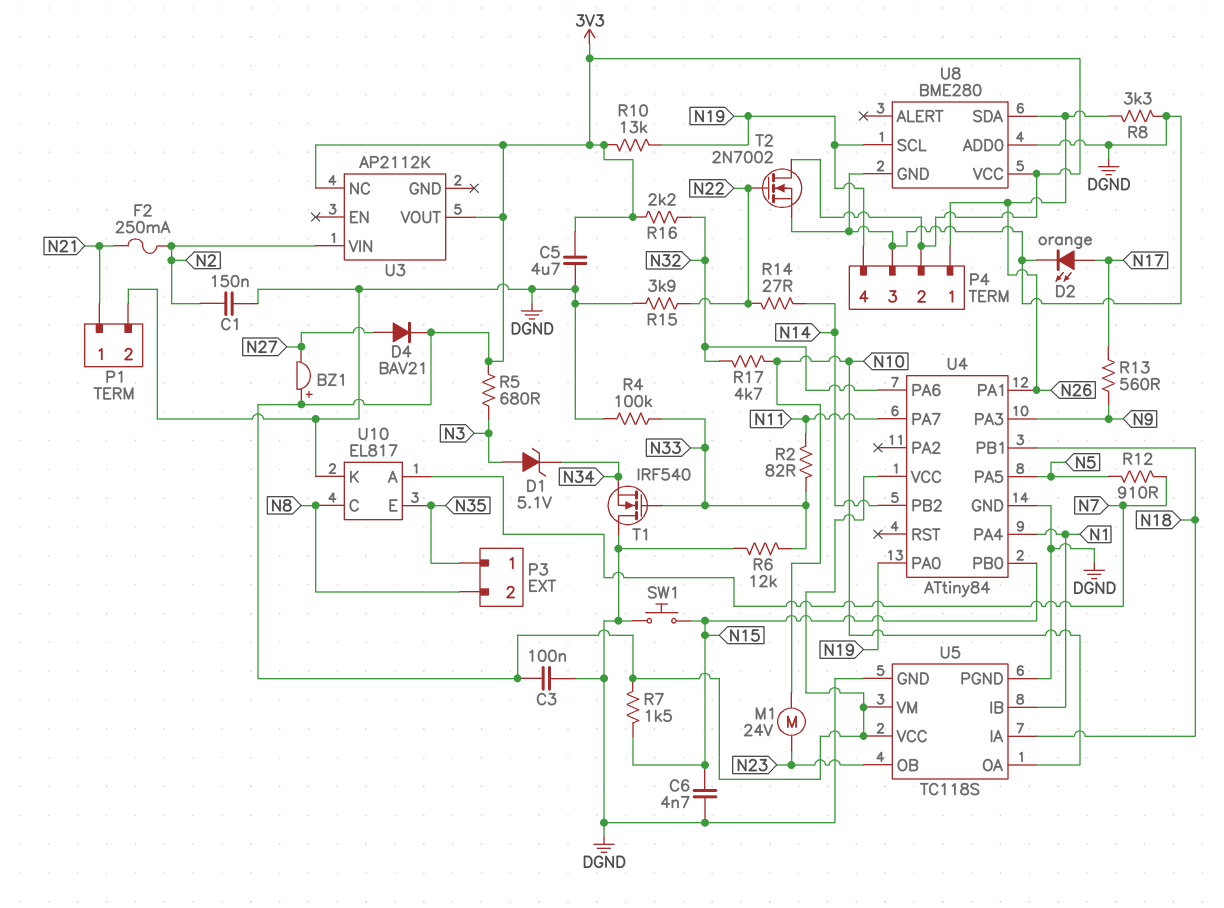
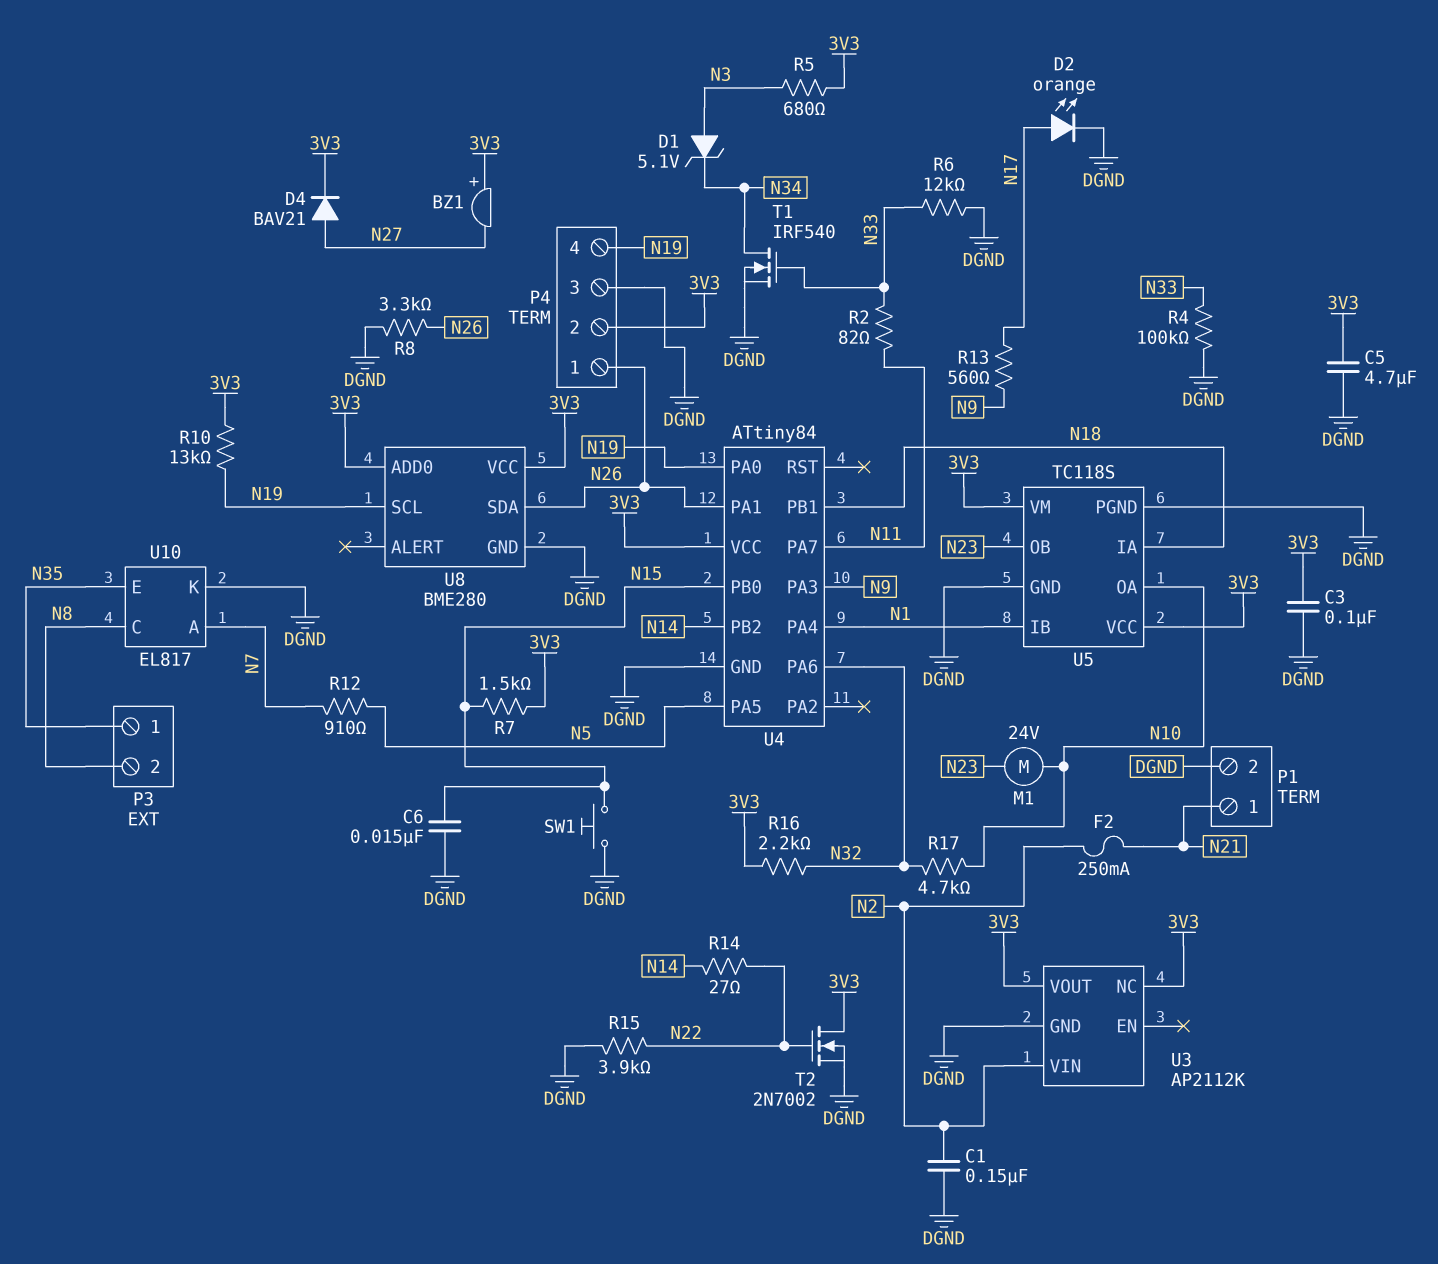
C6: 4.7nF (DGND, N15) -> 15nF (DGND, N15)
T1: NMOS IRF540 (G N33, D DGND, S N34) -> NMOS IRF540 (G N33, D N34, S DGND)
U3 pin GND: none -> DGND
U8 pin ADD0: DGND -> 3V3

